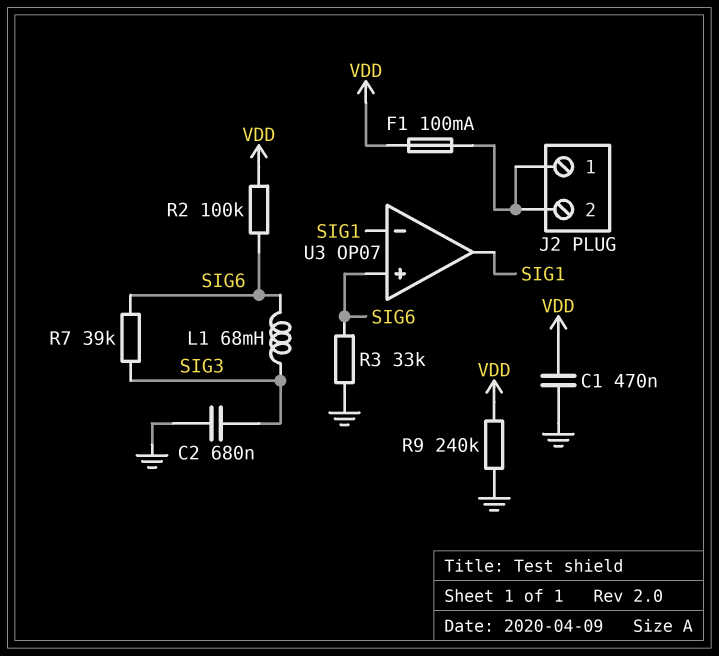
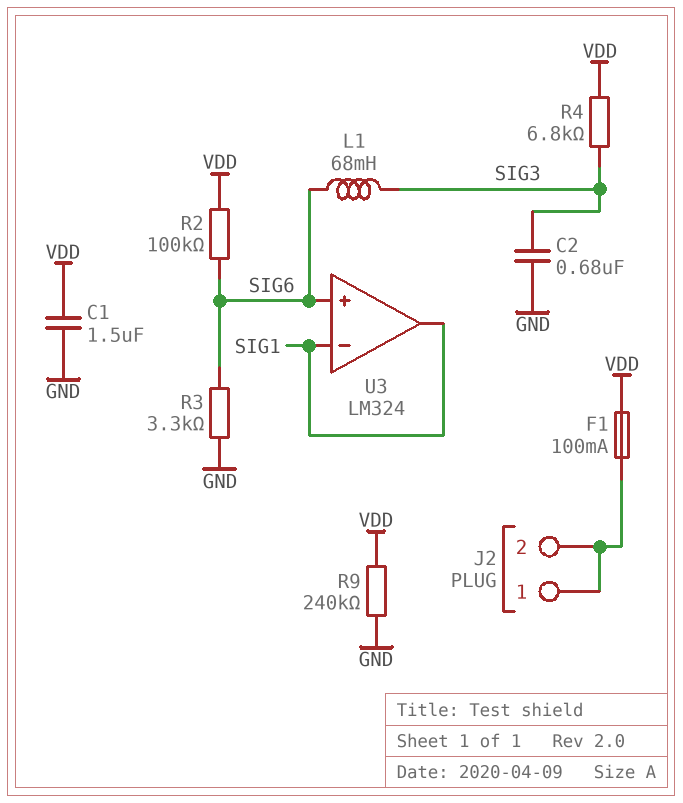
C1: 470nF (GND, VDD) -> 1.5uF (GND, VDD)
R3: 33k (GND, SIG6) -> 3.3k (GND, SIG6)
R4: none -> 6.8k (SIG3, VDD)
R7: 39k (SIG3, SIG6) -> none
U3: OP07 -> LM324

